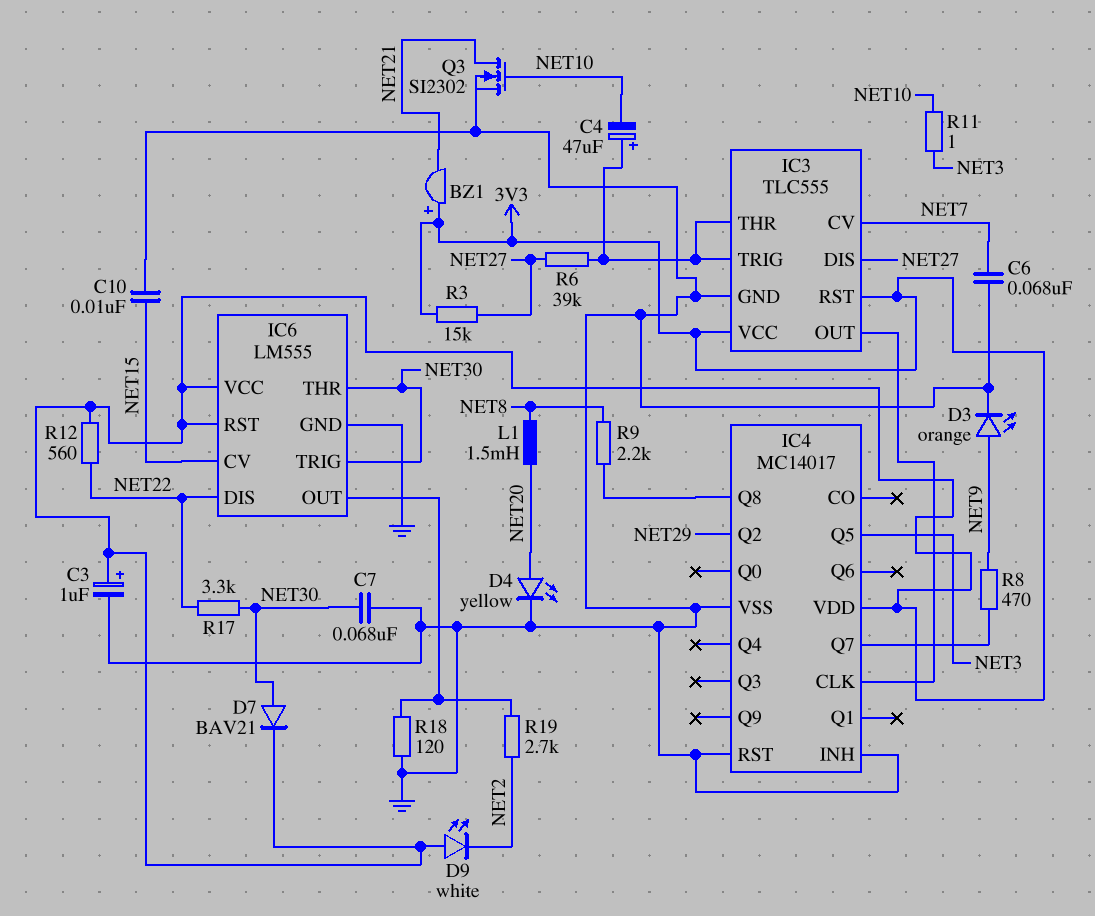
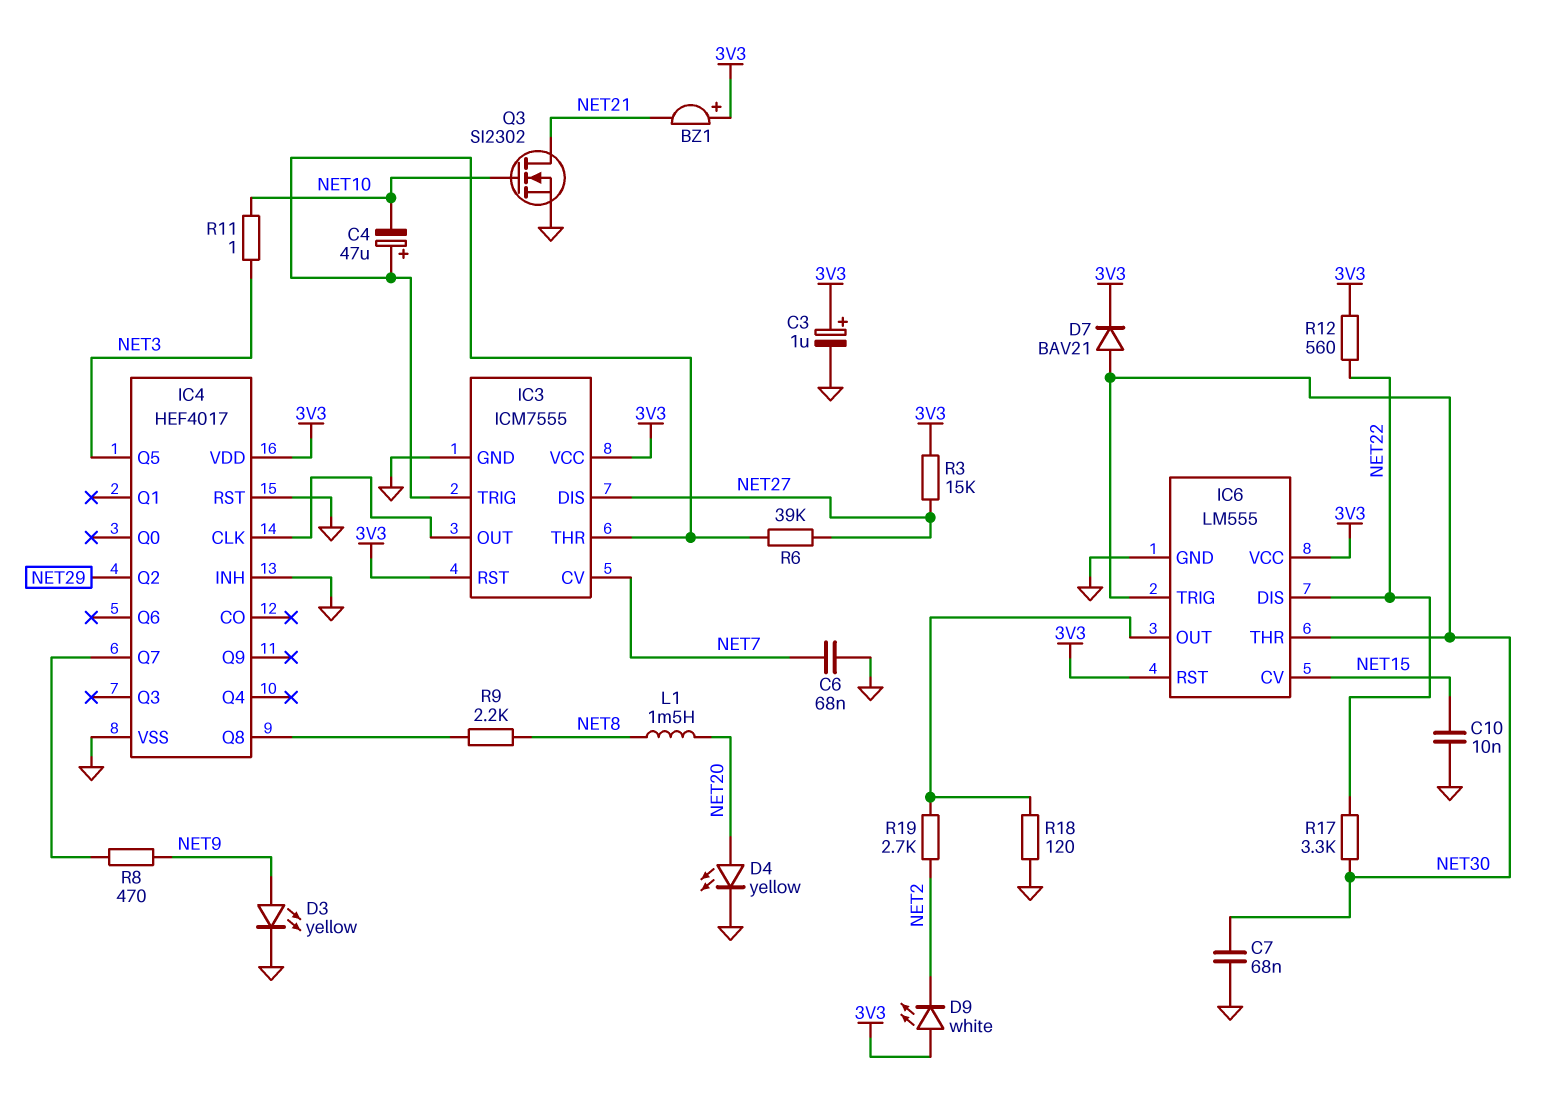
D3: LED orange (A NET9, K GND) -> LED yellow (A NET9, K GND)
IC3: TLC555 -> ICM7555
IC4: MC14017 -> HEF4017

